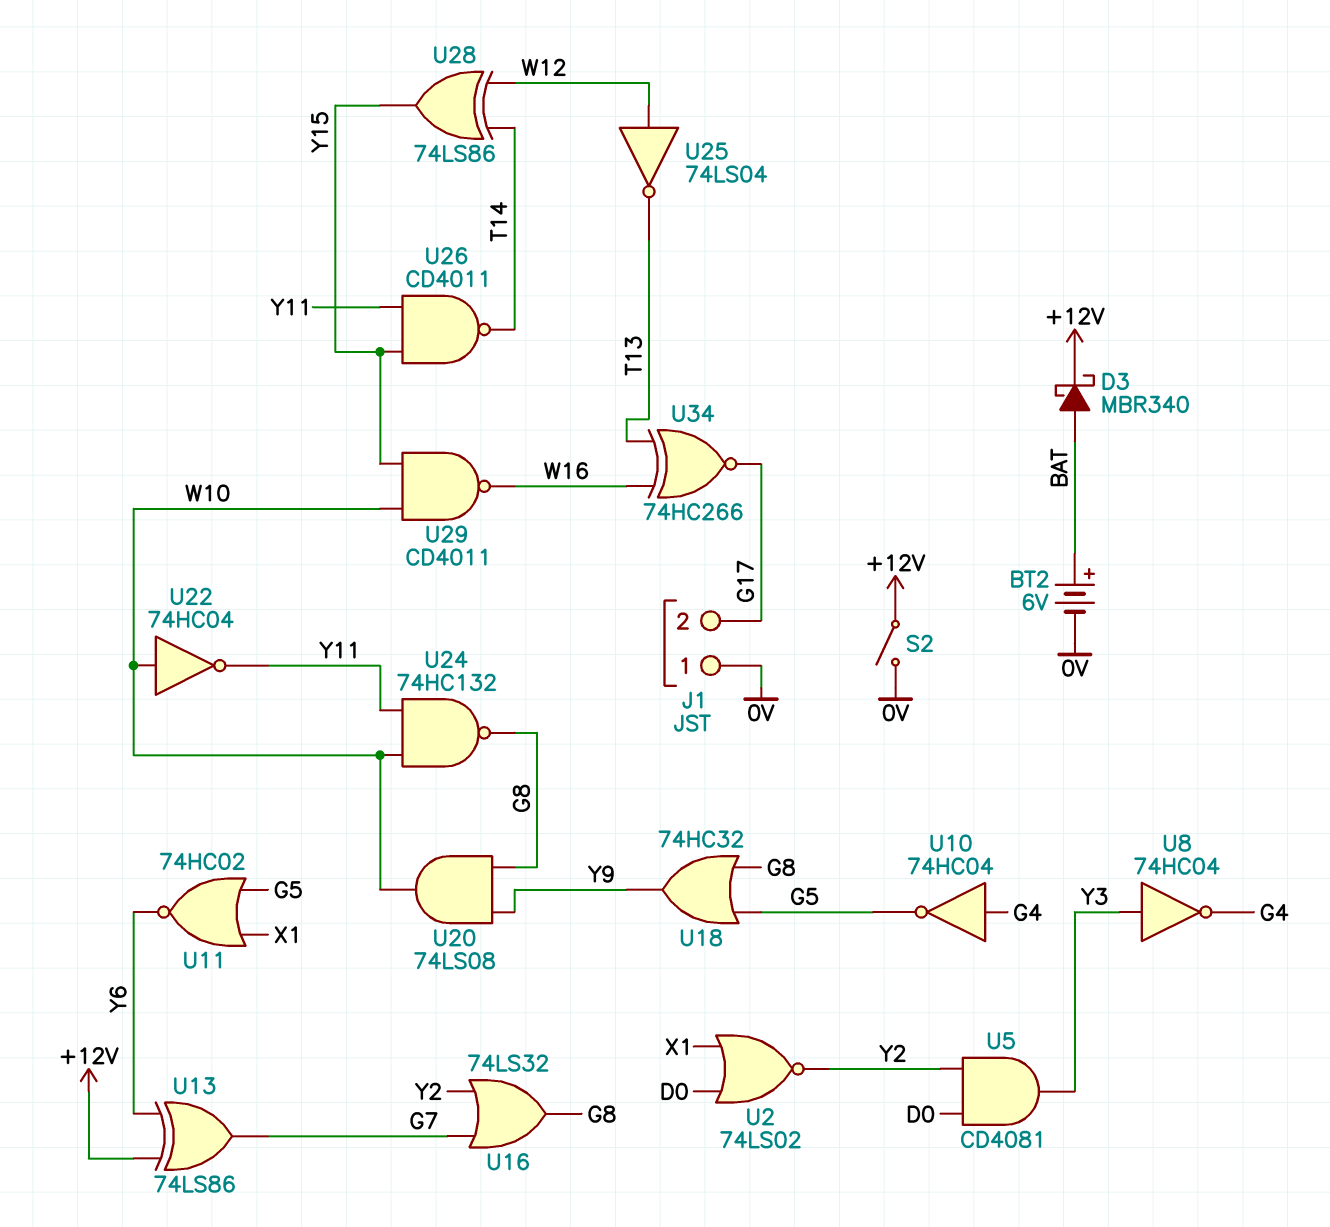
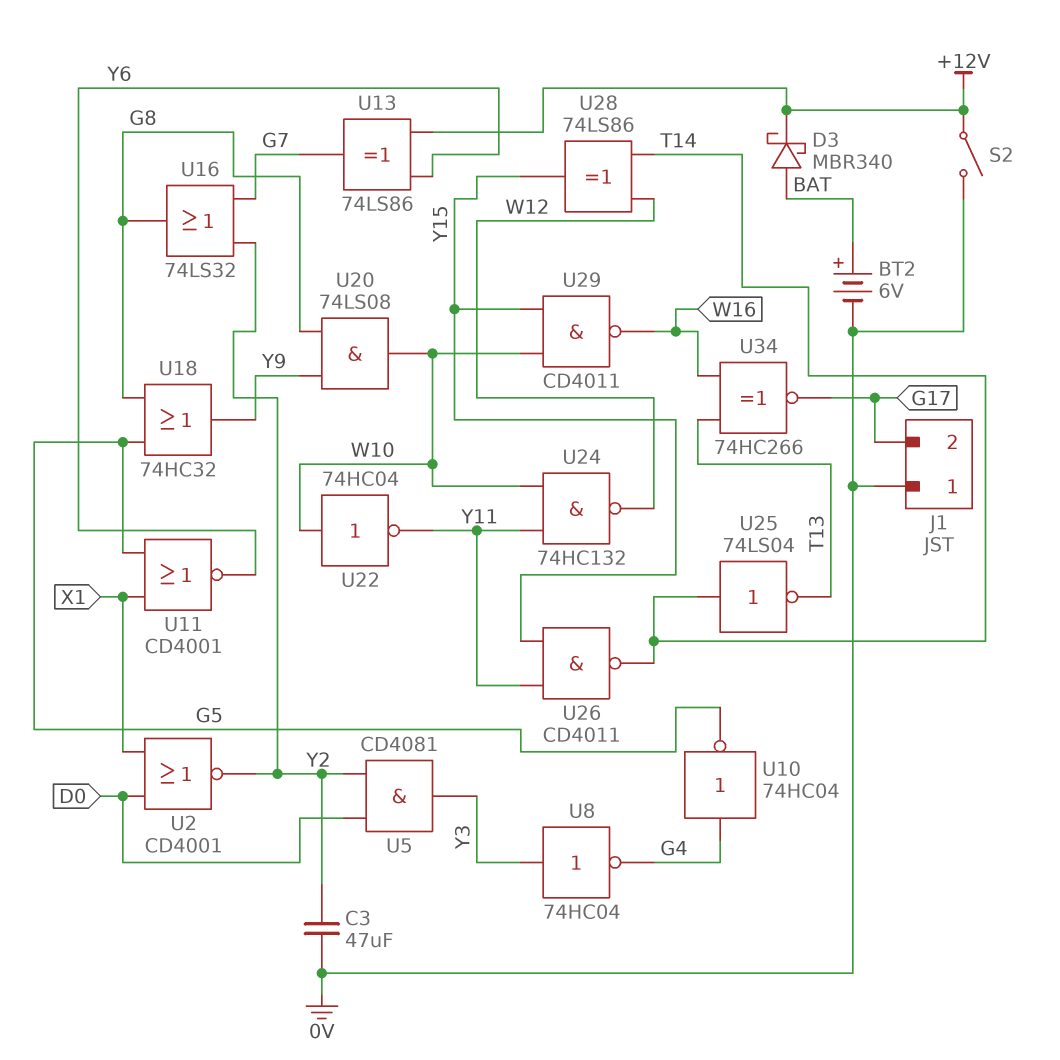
C3: none -> 47uF (0V, Y2)
U2: NOR 74LS02 (in D0, in X1, out Y2) -> NOR CD4001 (in D0, in X1, out Y2)
U11: NOR 74HC02 (in G5, in X1, out Y6) -> NOR CD4001 (in G5, in X1, out Y6)
U24: NAND 74HC132 (in W10, in Y11, out G8) -> NAND 74HC132 (in W10, in Y11, out W12)
U25: NOT 74LS04 (in W12, out T13) -> NOT 74LS04 (in T14, out T13)

